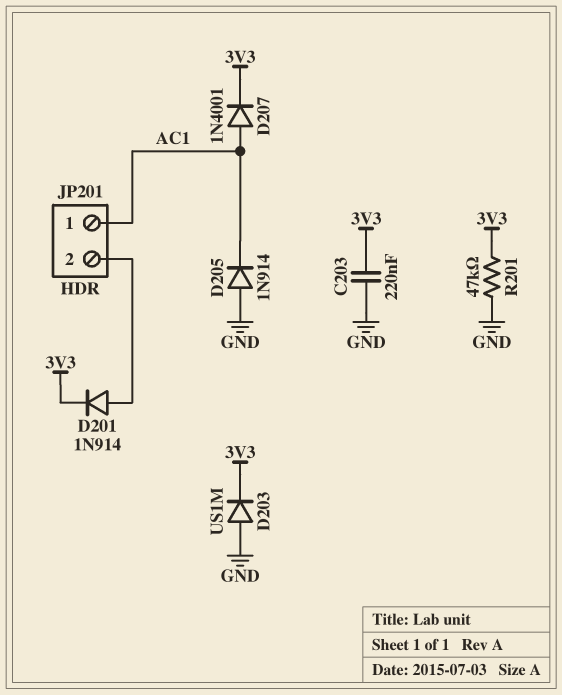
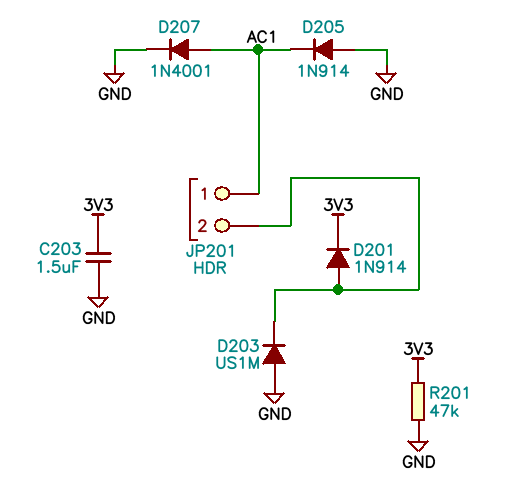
C203: 220nF (3V3, GND) -> 1.5uF (3V3, GND)
D203: diode US1M (A GND, K 3V3) -> diode US1M (A GND, K JP201/2)
D207: diode 1N4001 (A AC1, K 3V3) -> diode 1N4001 (A AC1, K GND)

